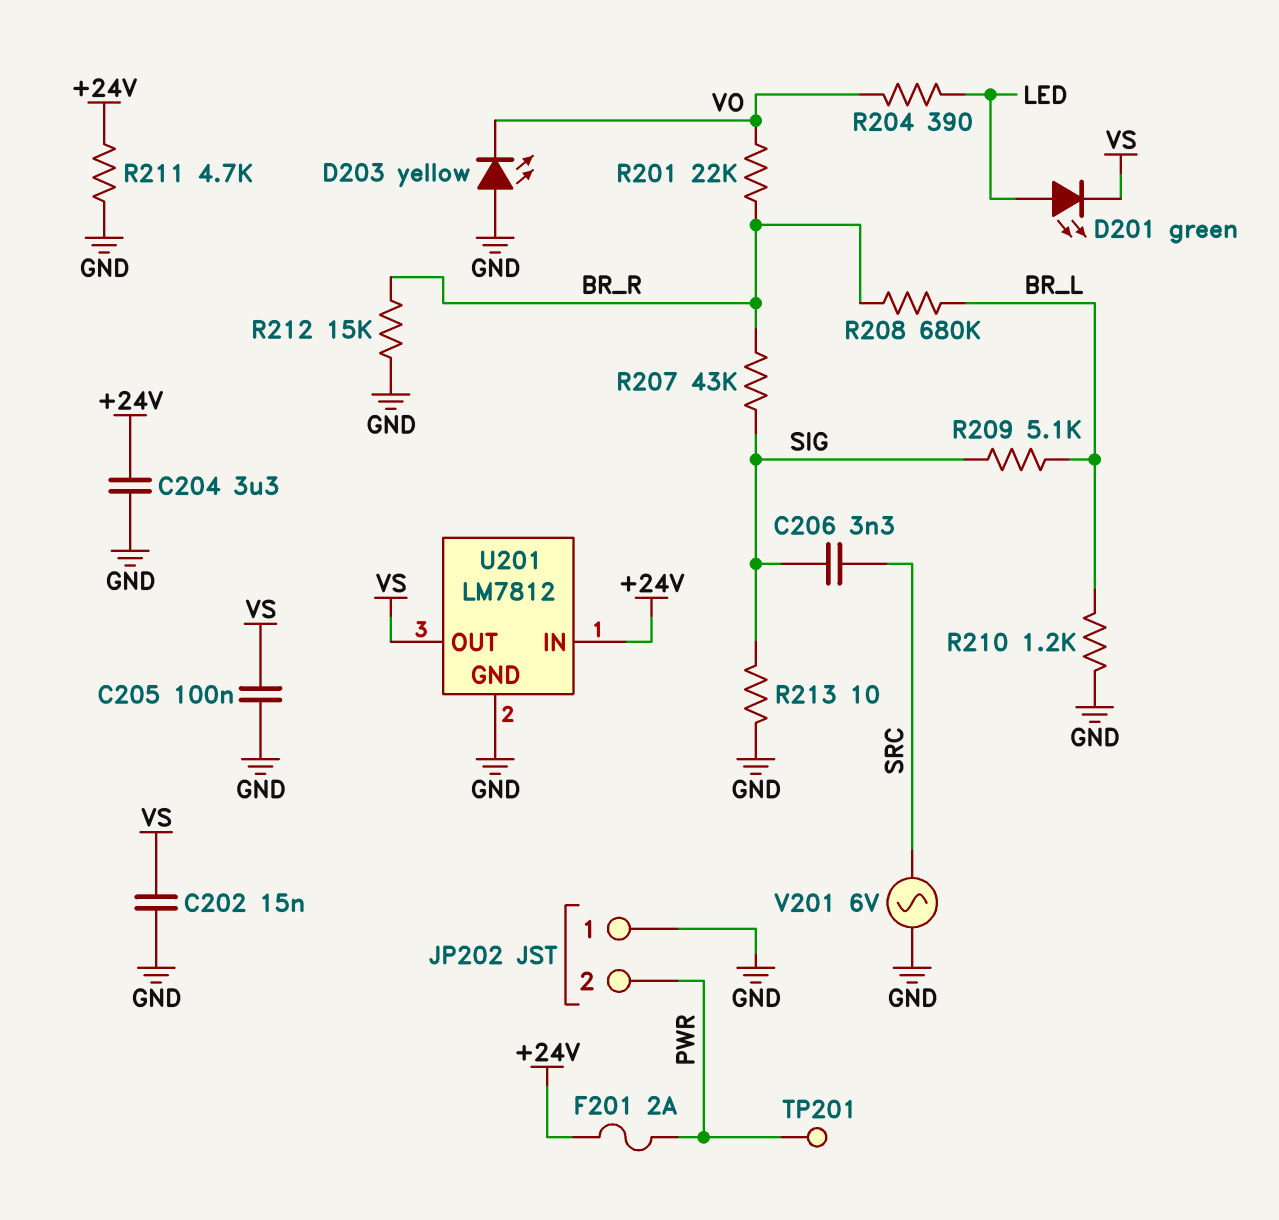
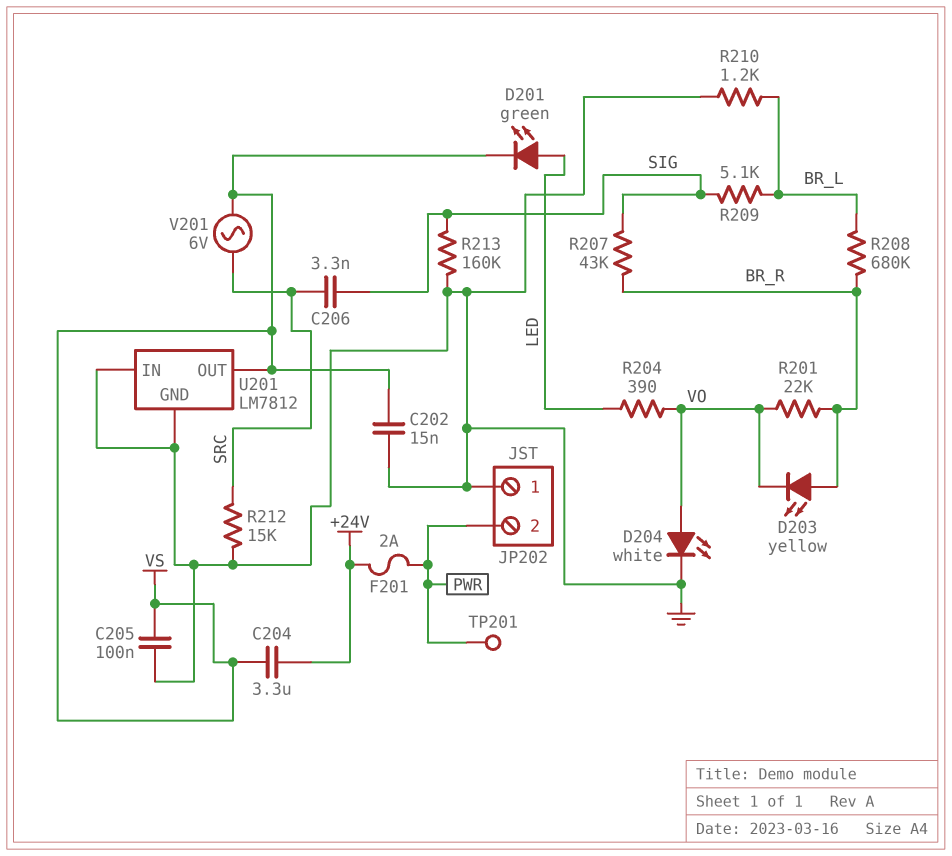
C204: 3.3uF (+24V, GND) -> 3.3uF (+24V, VS)
D203: LED yellow (A GND, K VO) -> LED yellow (A BR_R, K VO)
D204: none -> LED white (A VO, K GND)
R211: 4.7k (+24V, GND) -> none
R212: 15k (BR_R, GND) -> 15k (GND, SRC)
R213: 10 (GND, SIG) -> 160k (GND, SIG)
U201 pin IN: +24V -> GND
V201: AC 6V (GND, SRC) -> AC 6V (SRC, VS)

